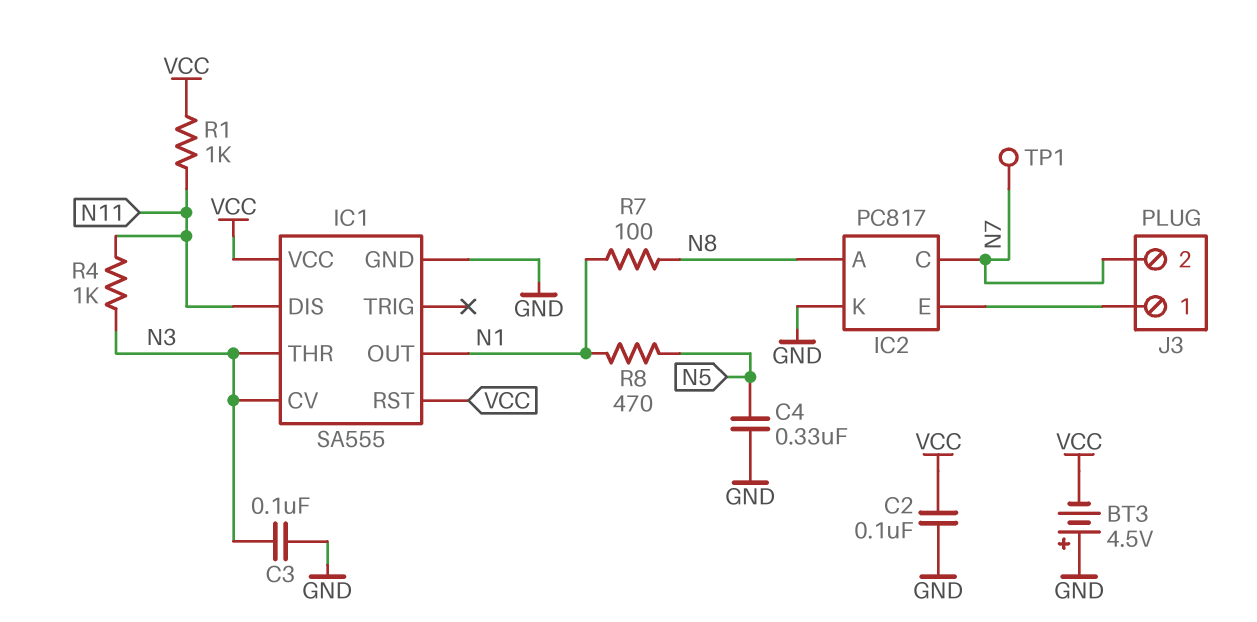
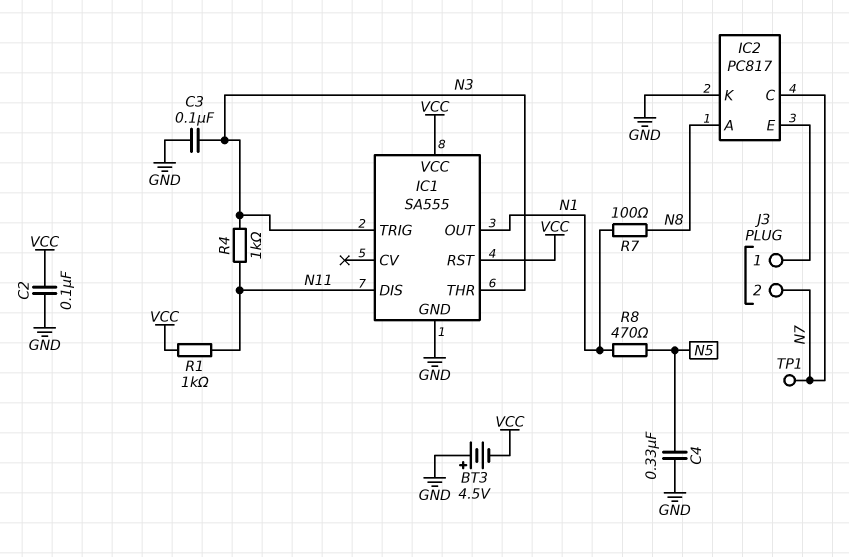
IC1 pin CV: N3 -> none
IC1 pin TRIG: none -> N3

